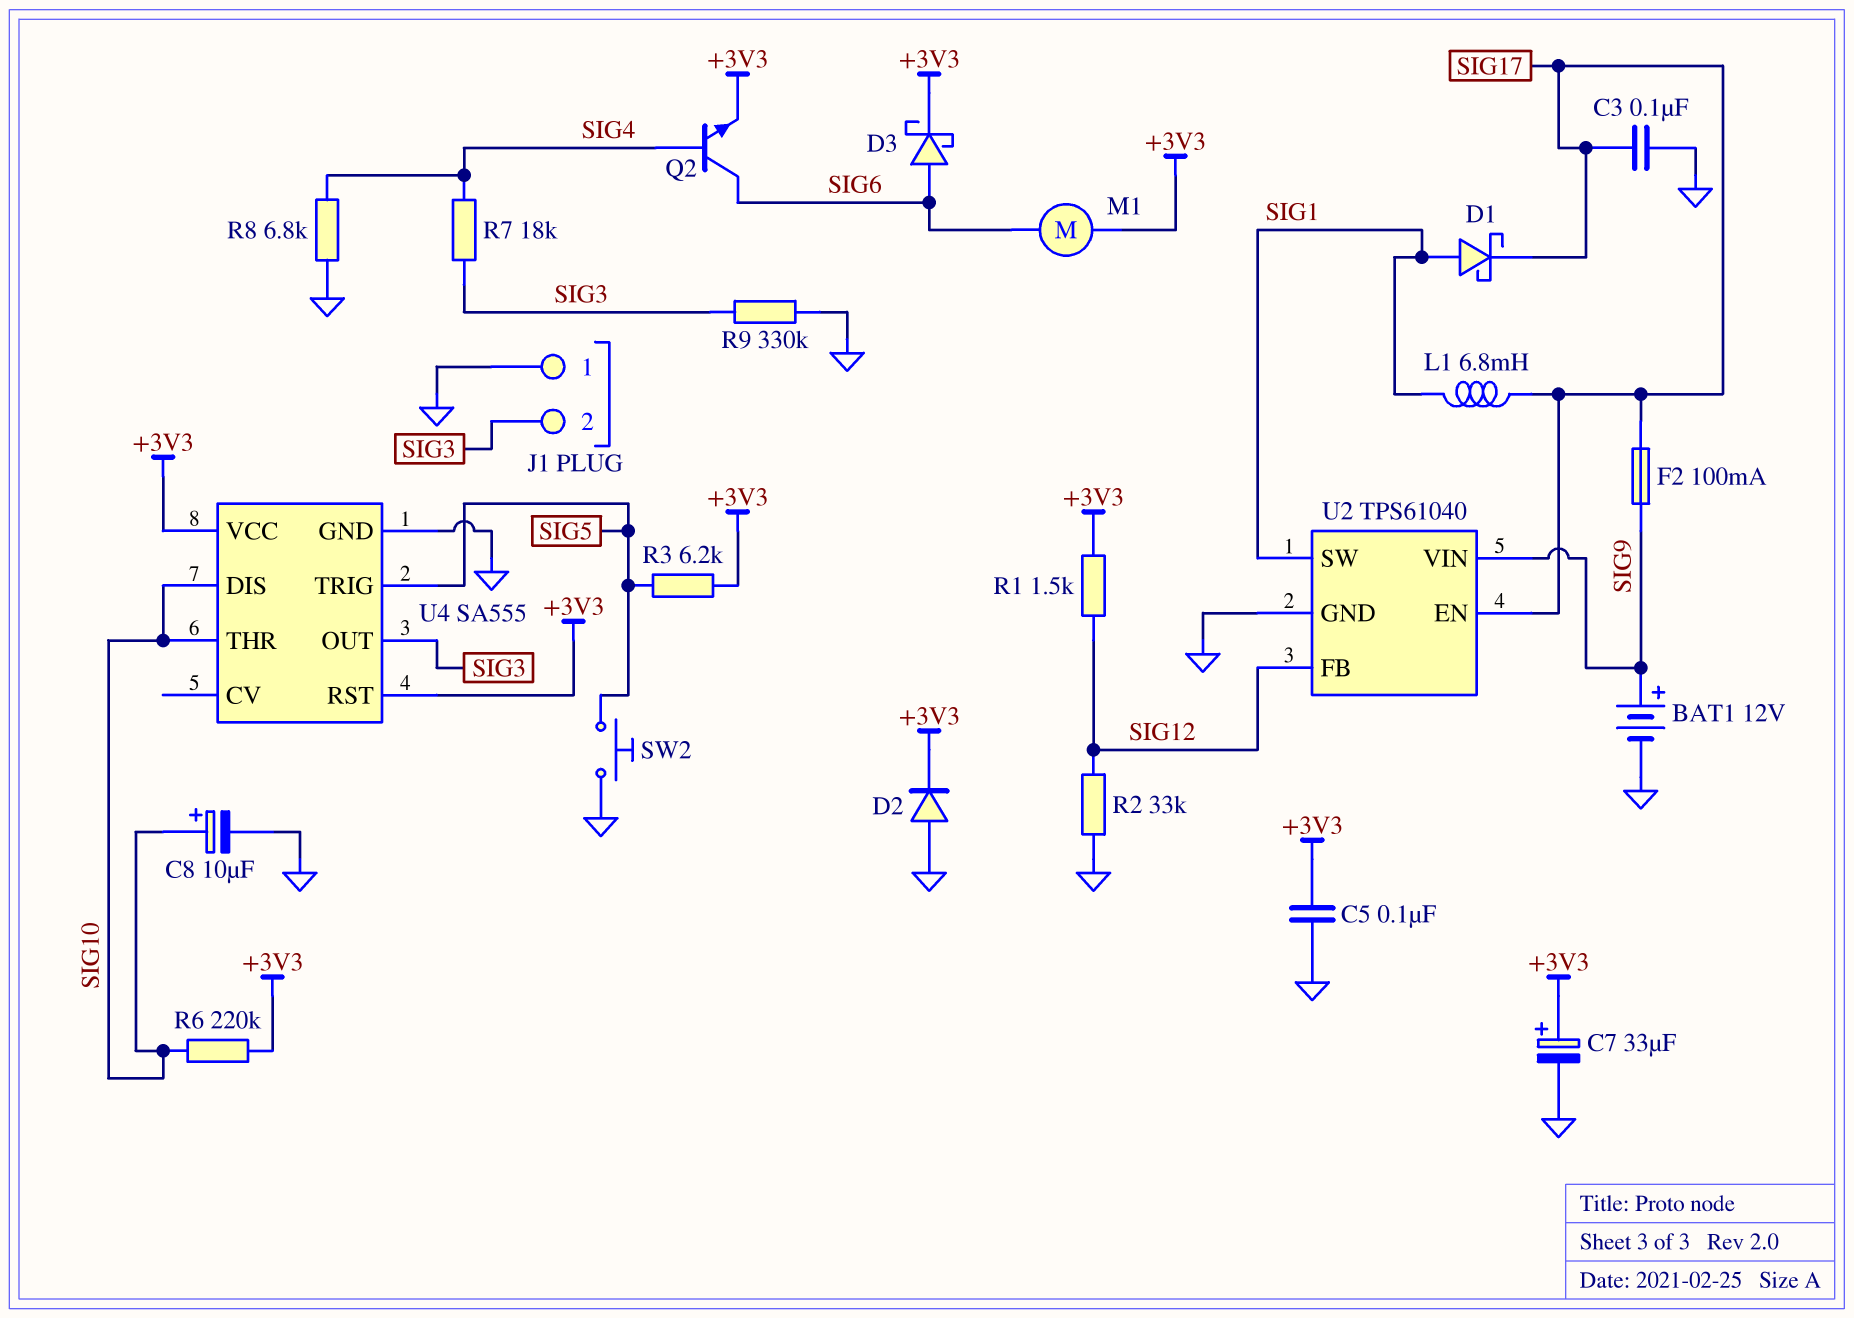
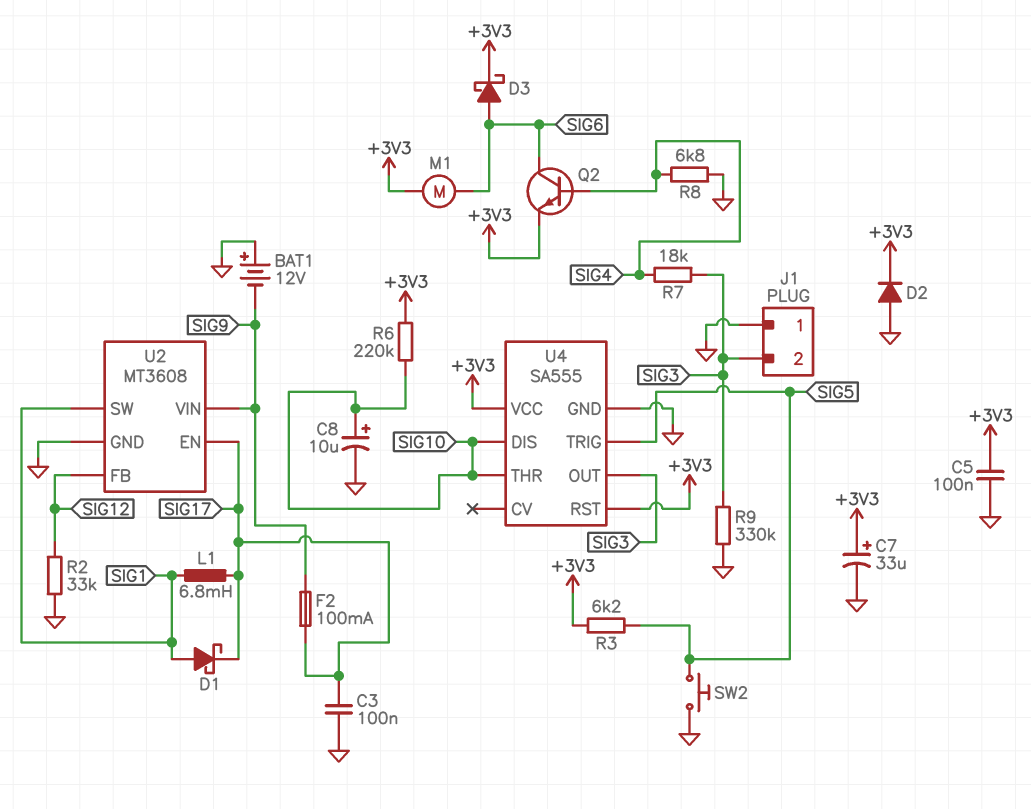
BAT1: 12V (plus SIG9, minus GND) -> 12V (plus GND, minus SIG9)
R1: 1.5k (+3V3, SIG12) -> none
U2: TPS61040 -> MT3608

